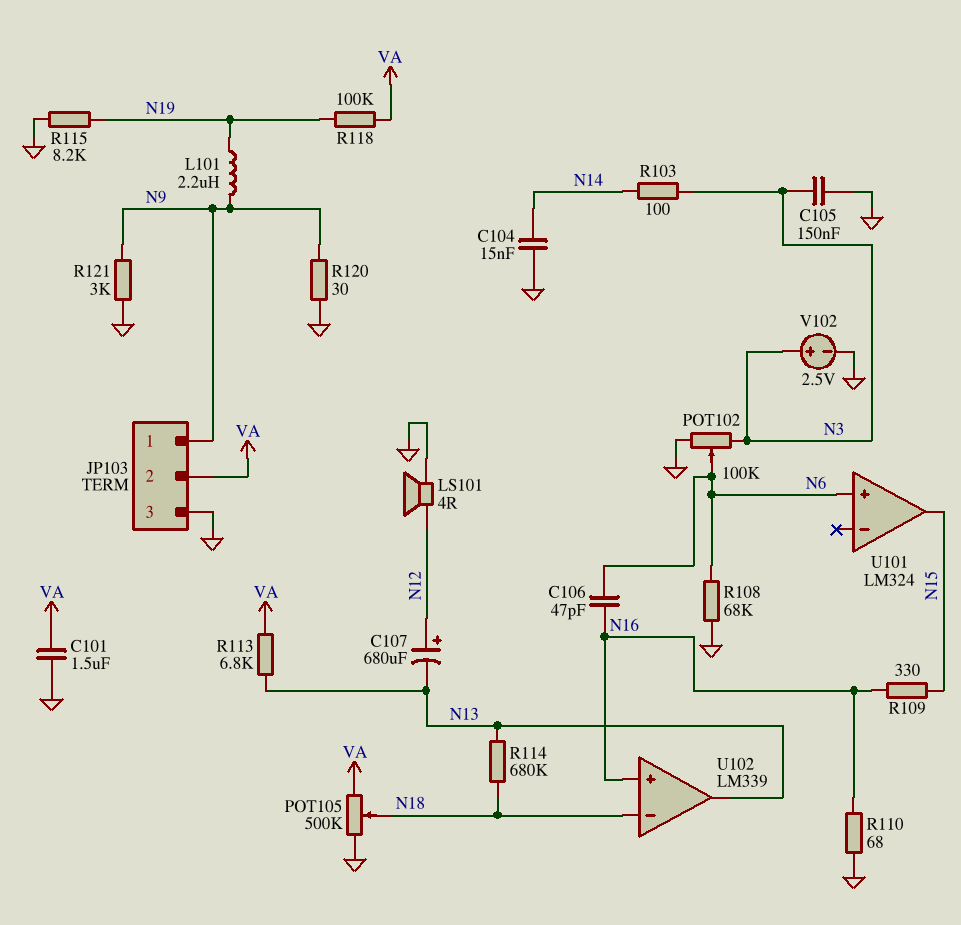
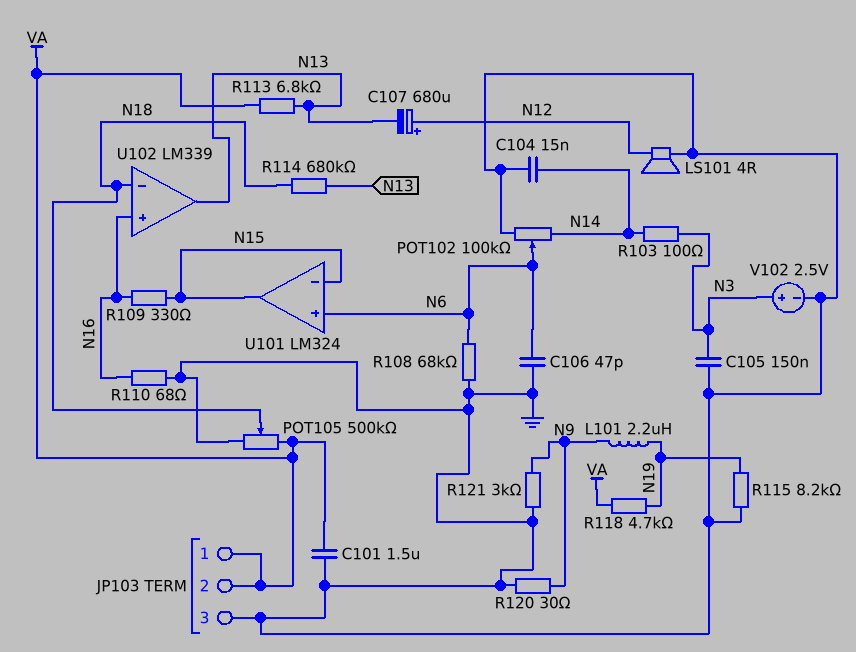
C106: 47pF (N6, N16) -> 47pF (GND, N6)
JP103 pin 1: N9 -> VA
POT102: 100k (GND, N3, wiper N6) -> 100k (GND, N14, wiper N6)
R118: 100k (N19, VA) -> 4.7k (N19, VA)
U101 pin in-: none -> N15

